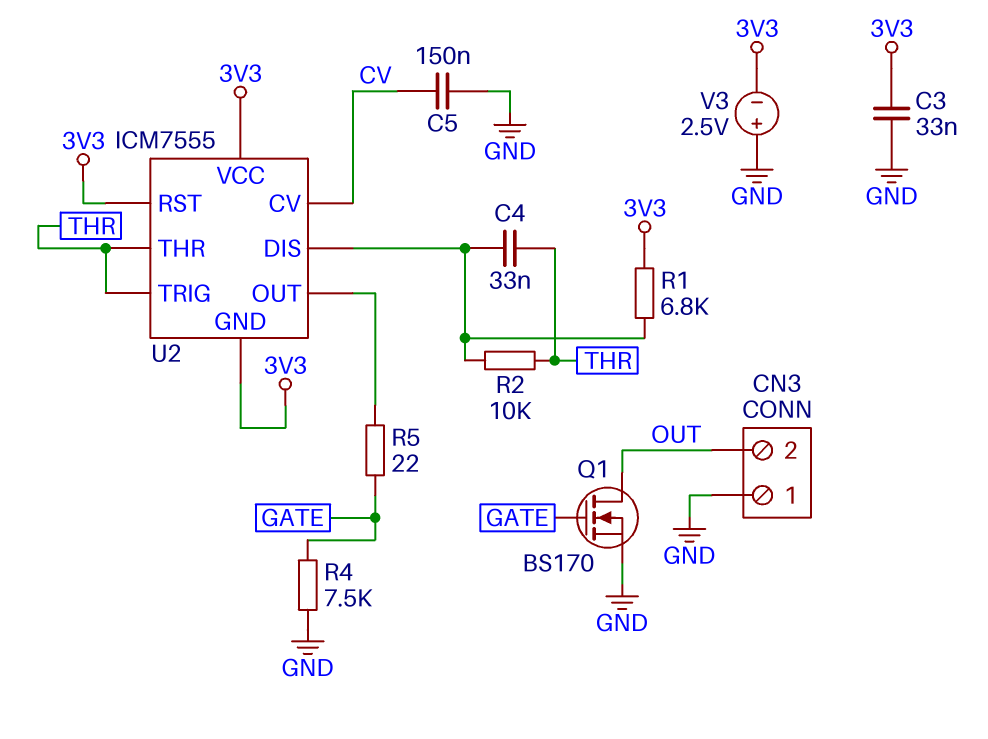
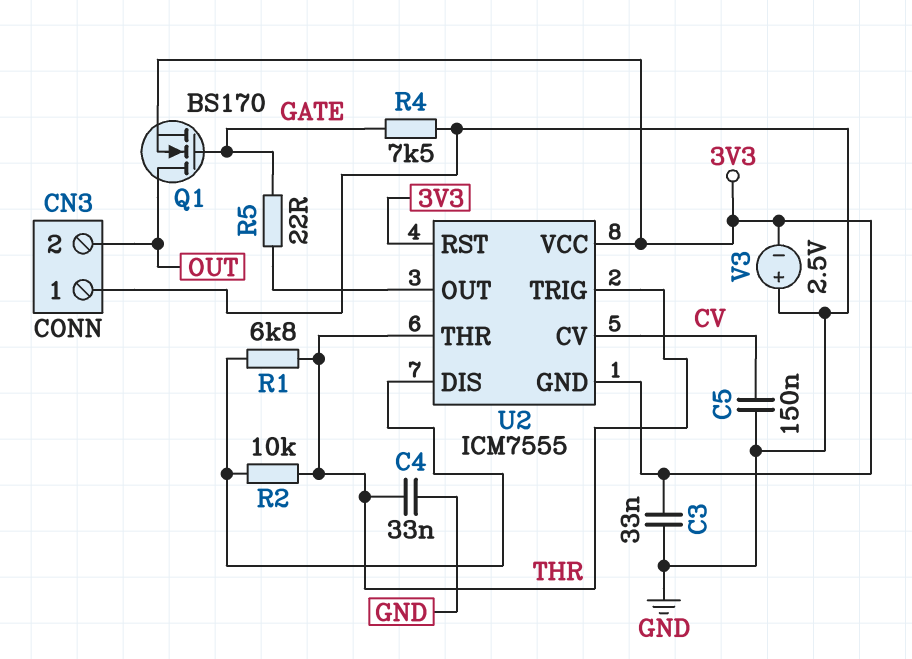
C4: 33nF (THR, U2/DIS) -> 33nF (GND, THR)
Q1: NMOS BS170 (G GATE, D OUT, S GND) -> NMOS BS170 (G GATE, D OUT, S 3V3)
R1: 6.8k (3V3, U2/DIS) -> 6.8k (THR, U2/DIS)

